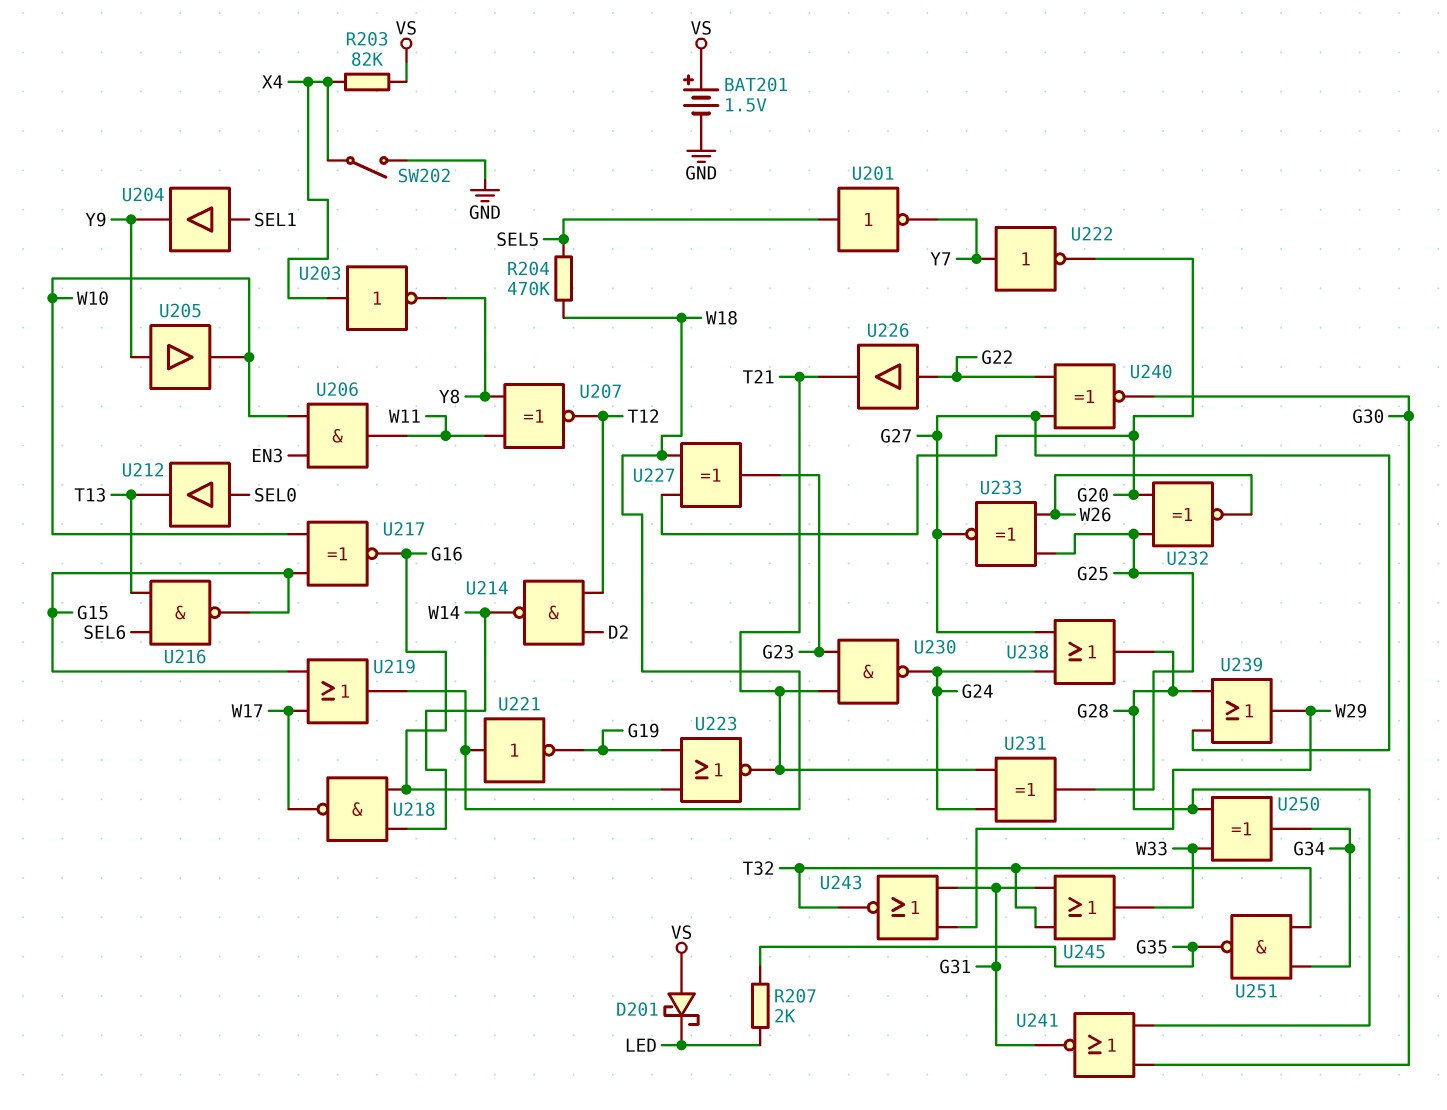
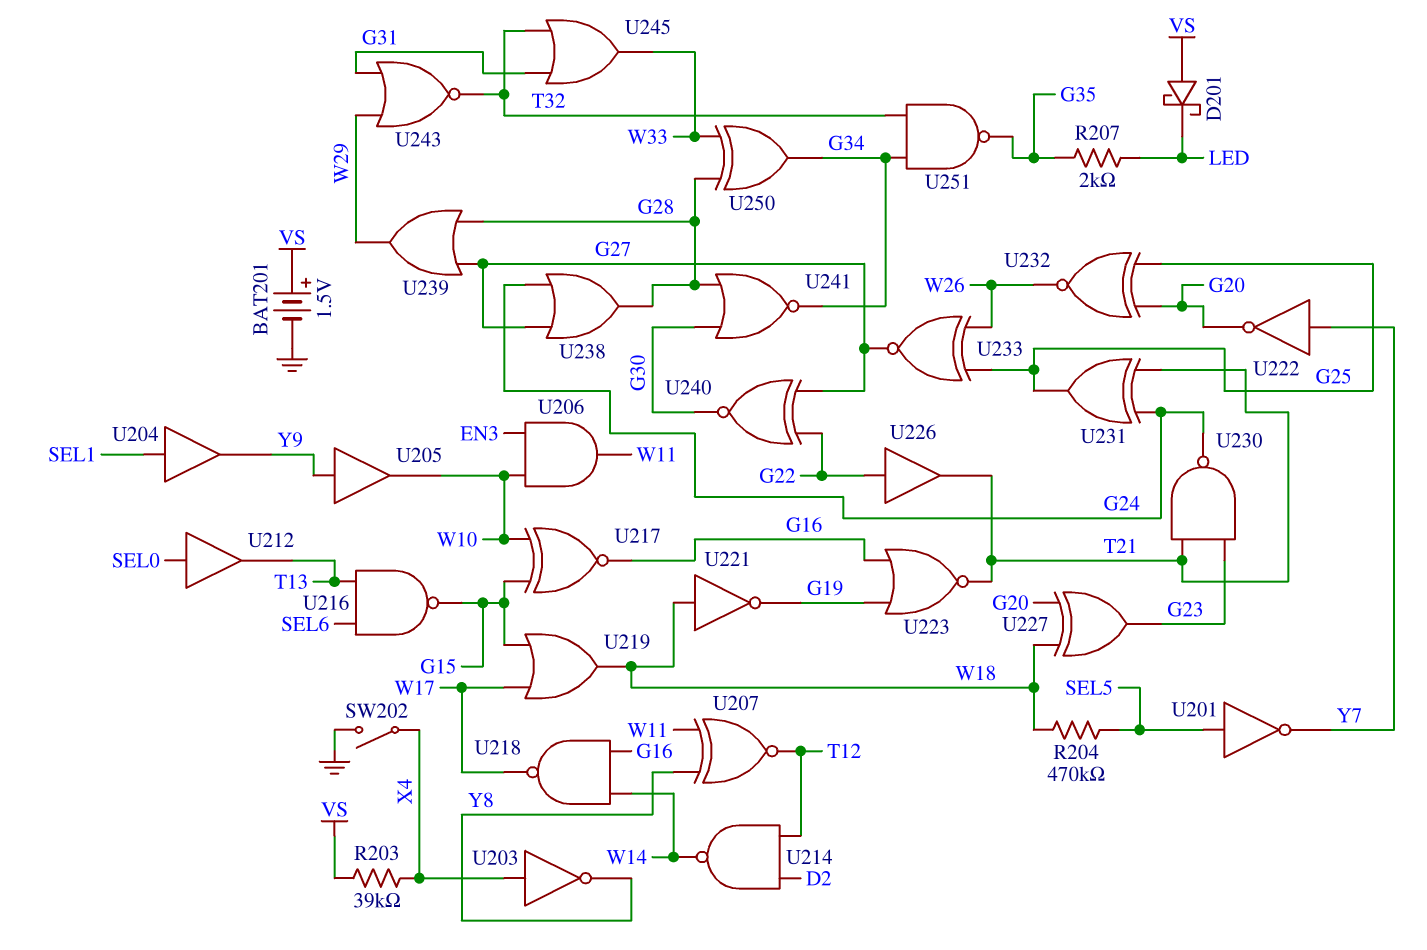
R203: 82k (VS, X4) -> 39k (VS, X4)
U241: NOR (in G28, in G30, out G31) -> NOR (in G28, in G30, out G34)

